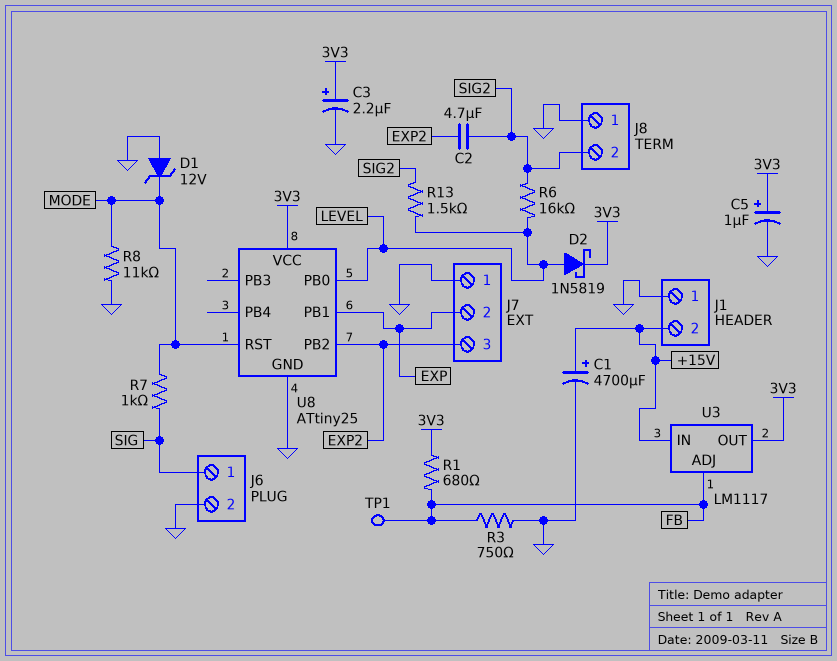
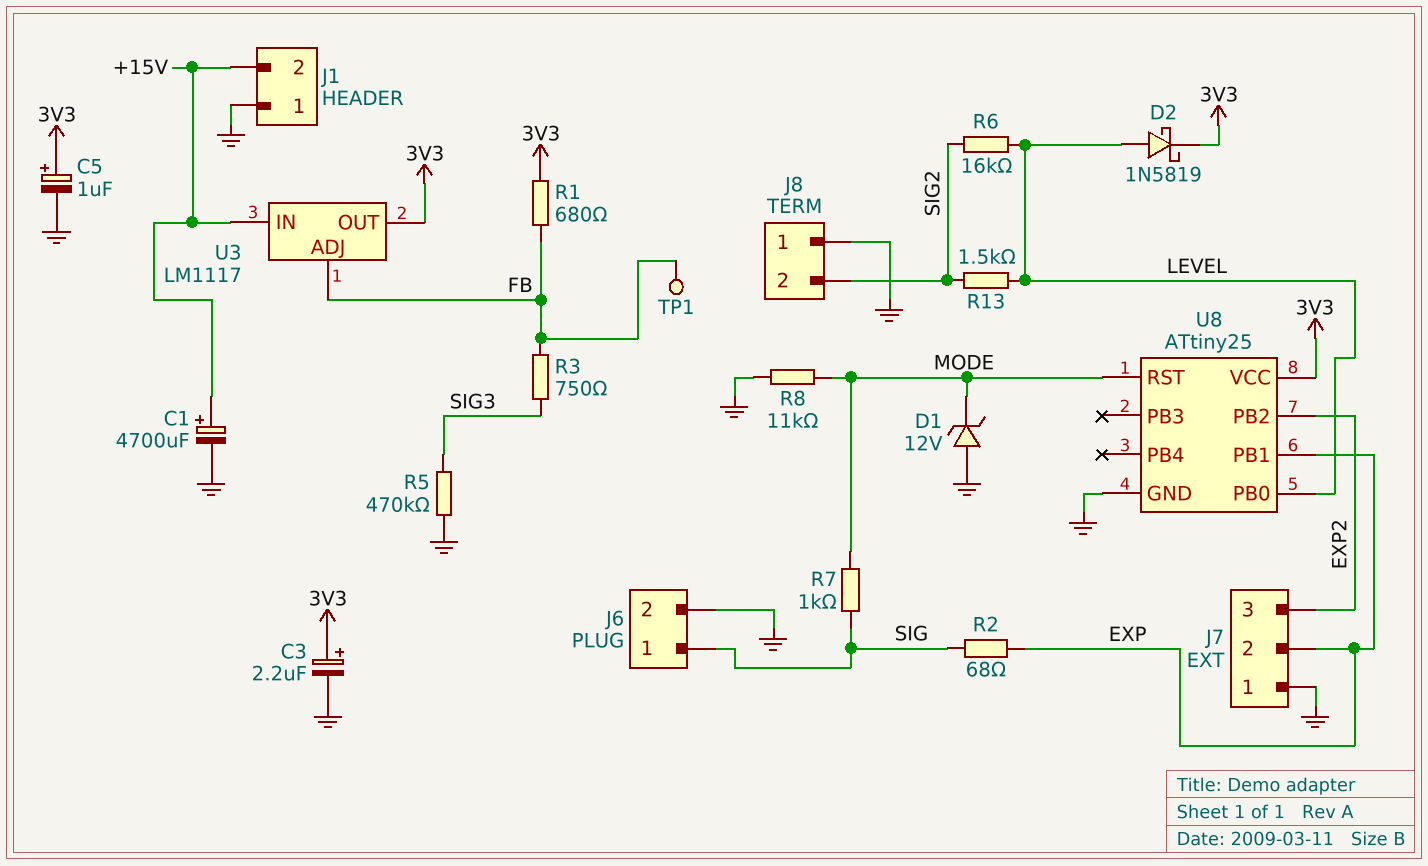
C2: 4.7uF (EXP2, SIG2) -> none
R2: none -> 68 (EXP, SIG)
R3: 750 (FB, GND) -> 750 (FB, SIG3)
R5: none -> 470k (GND, SIG3)

